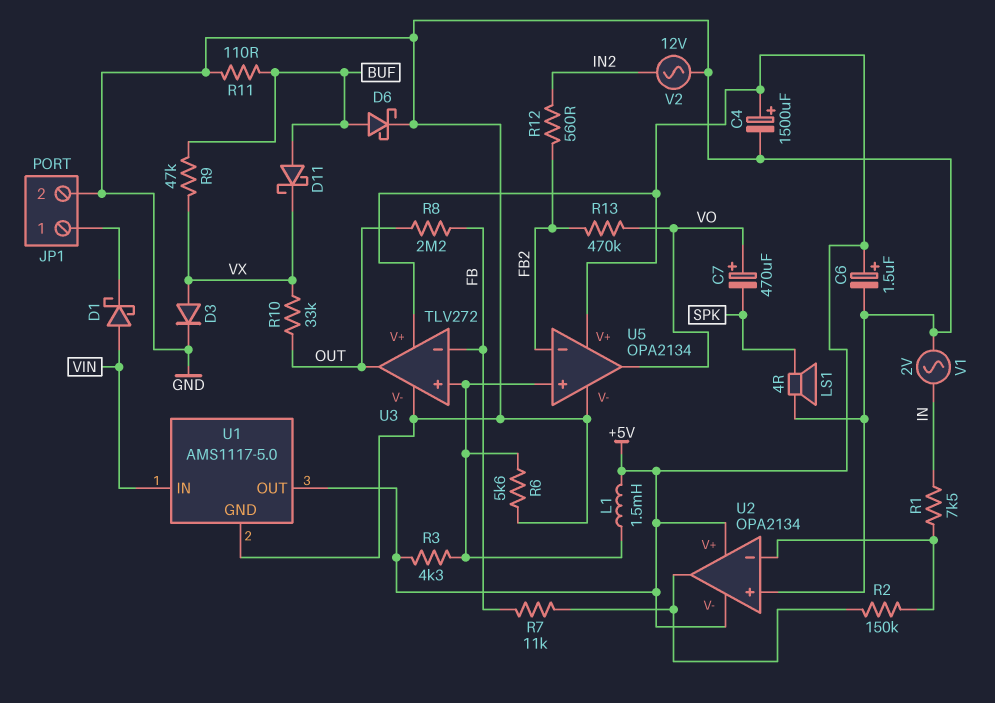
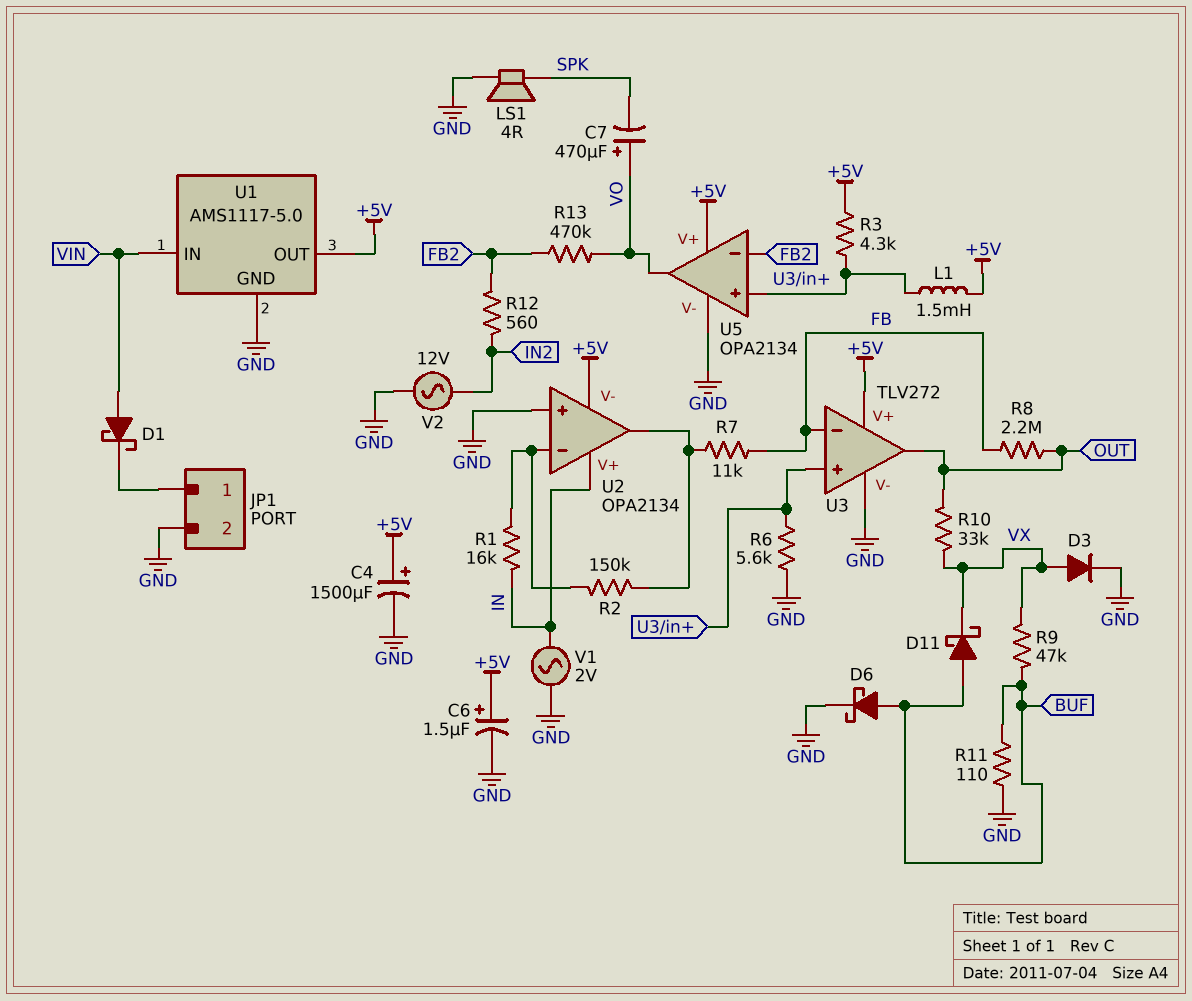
R1: 7.5k (IN, U2/in-) -> 16k (IN, U2/in-)
U2 pin V+: +5V -> IN

